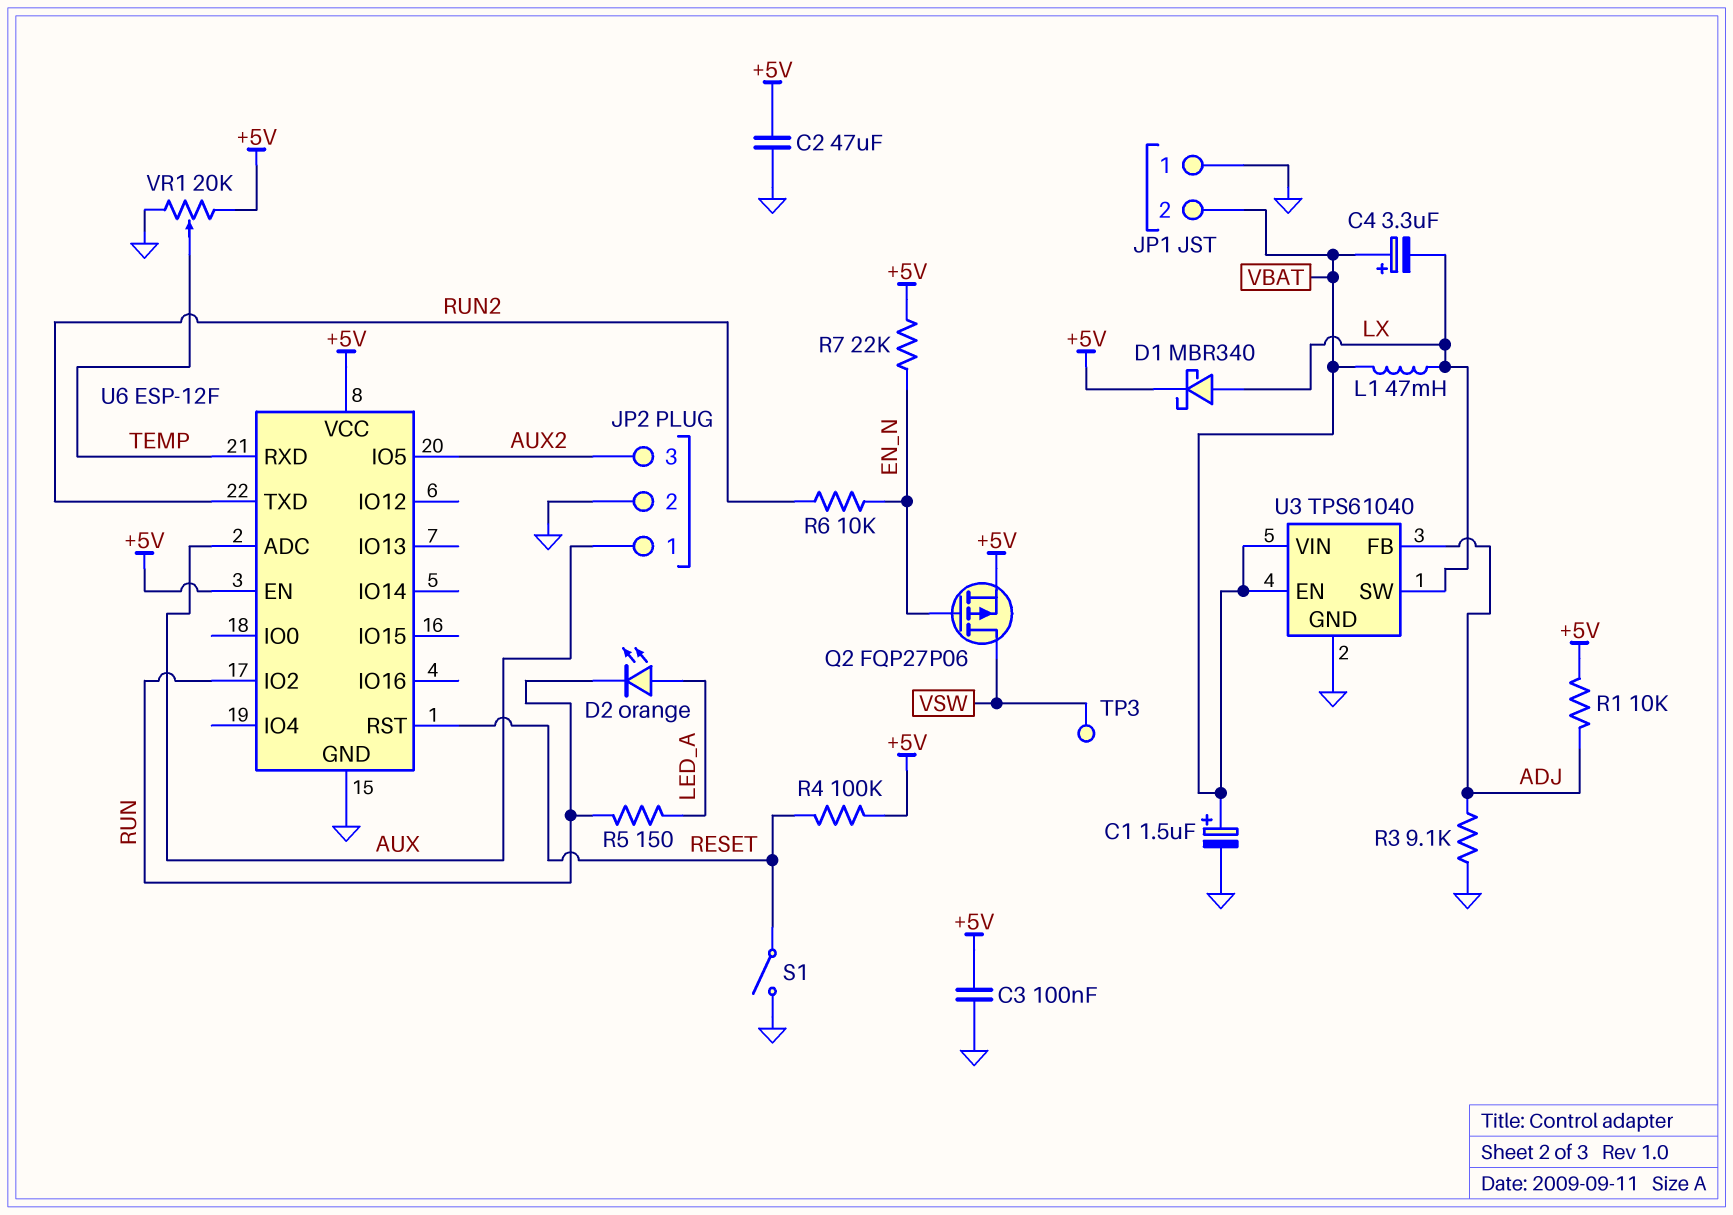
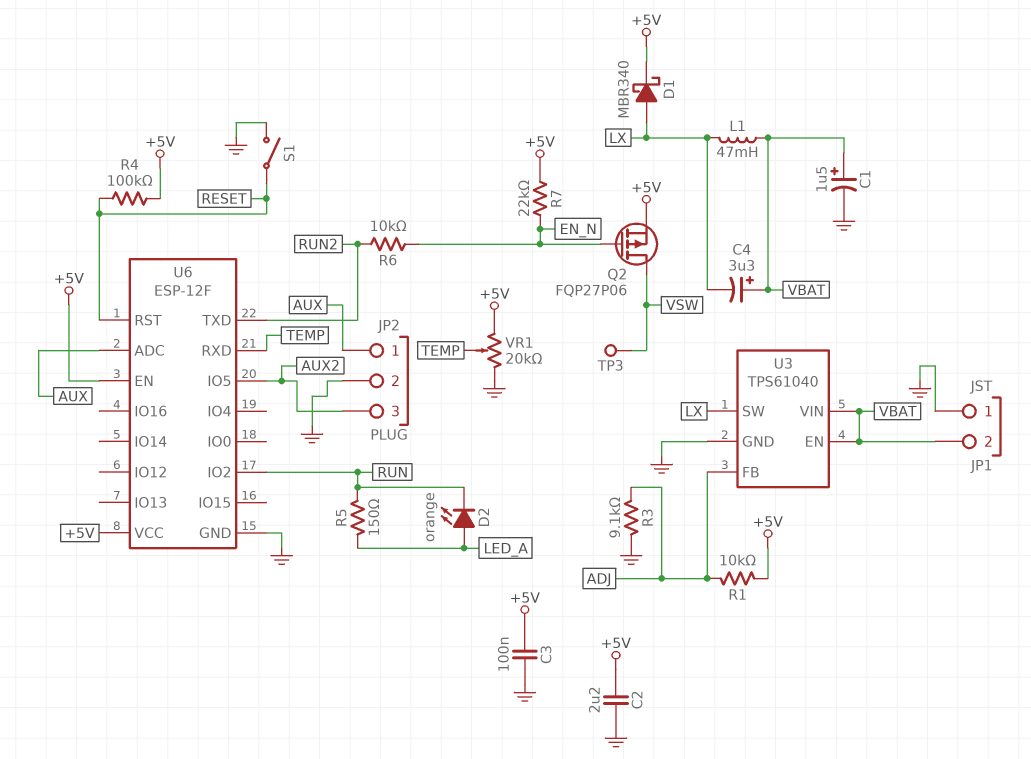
C2: 47uF (+5V, GND) -> 2.2uF (+5V, GND)

